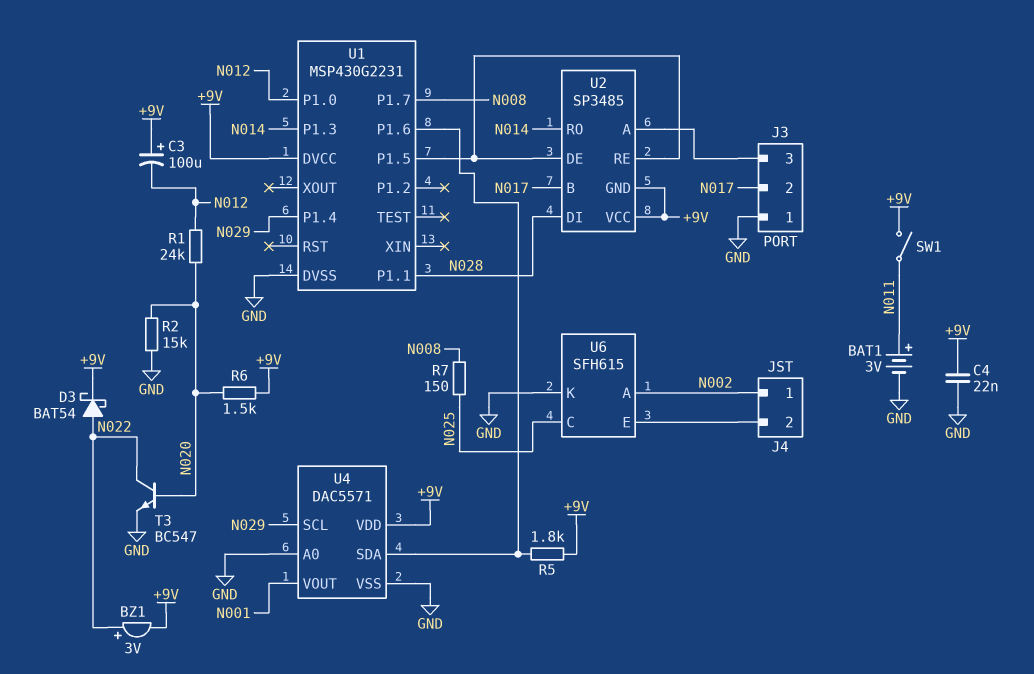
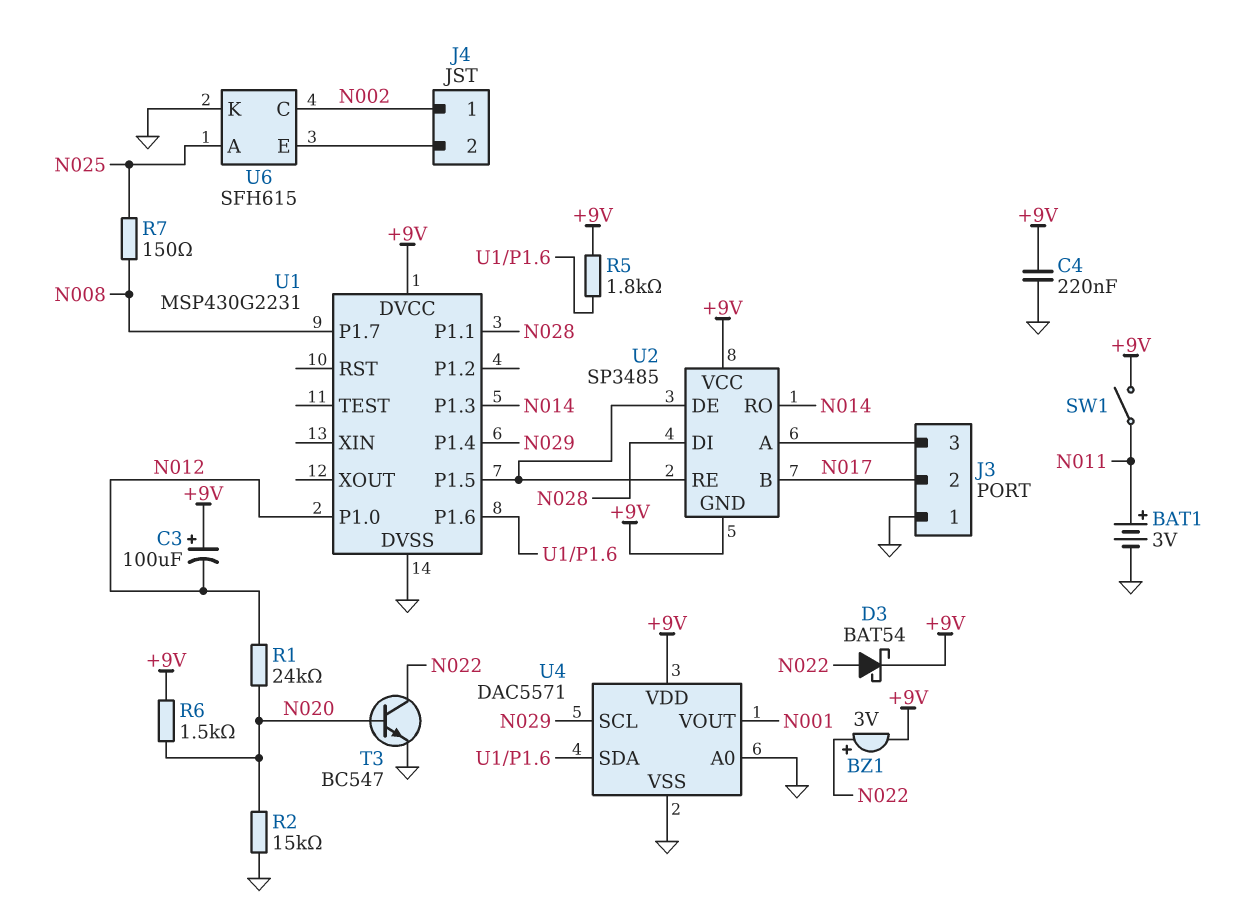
C4: 22nF (+9V, GND) -> 220nF (+9V, GND)
U6 pin A: N002 -> N025
U6 pin C: N025 -> N002

